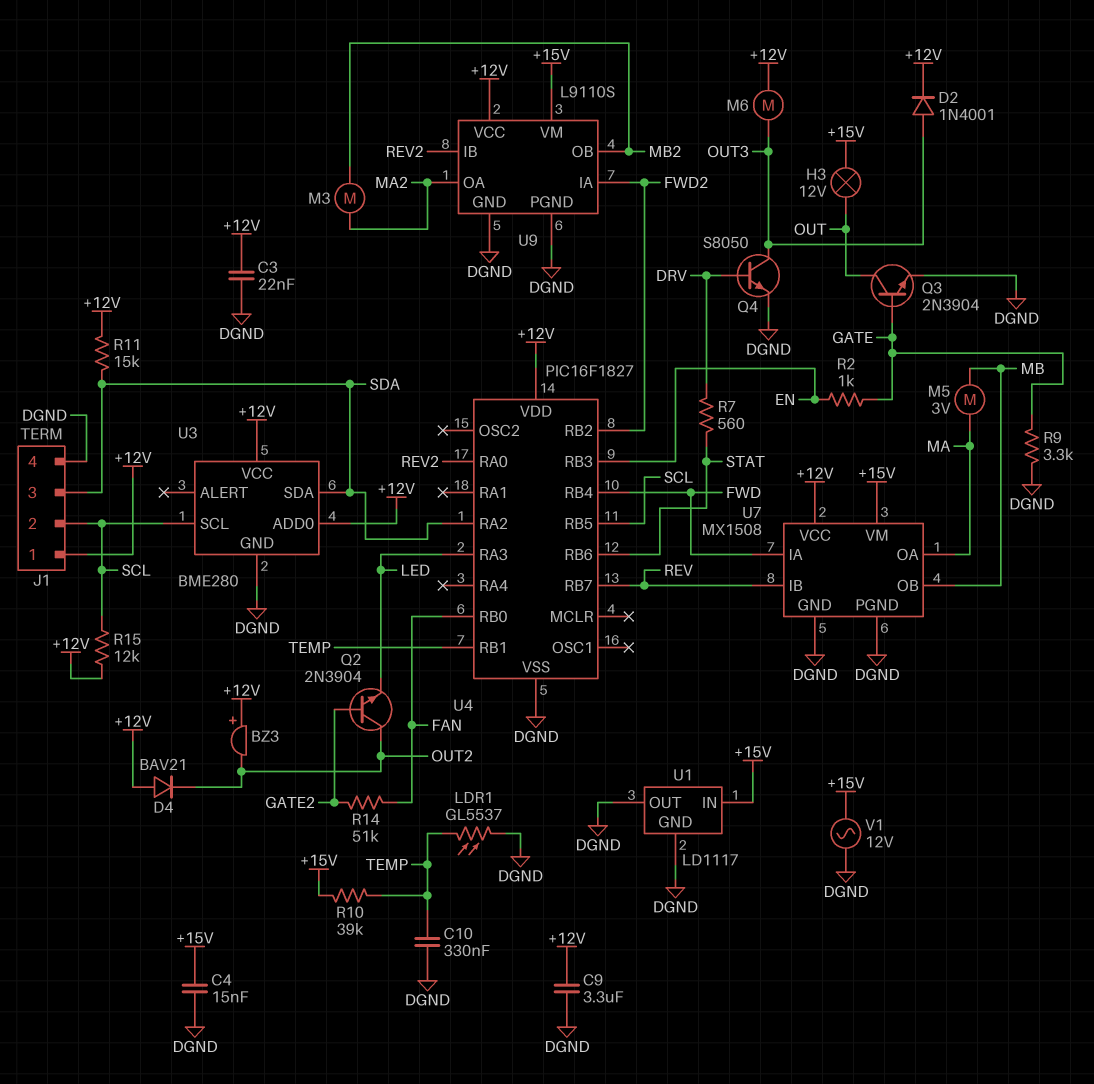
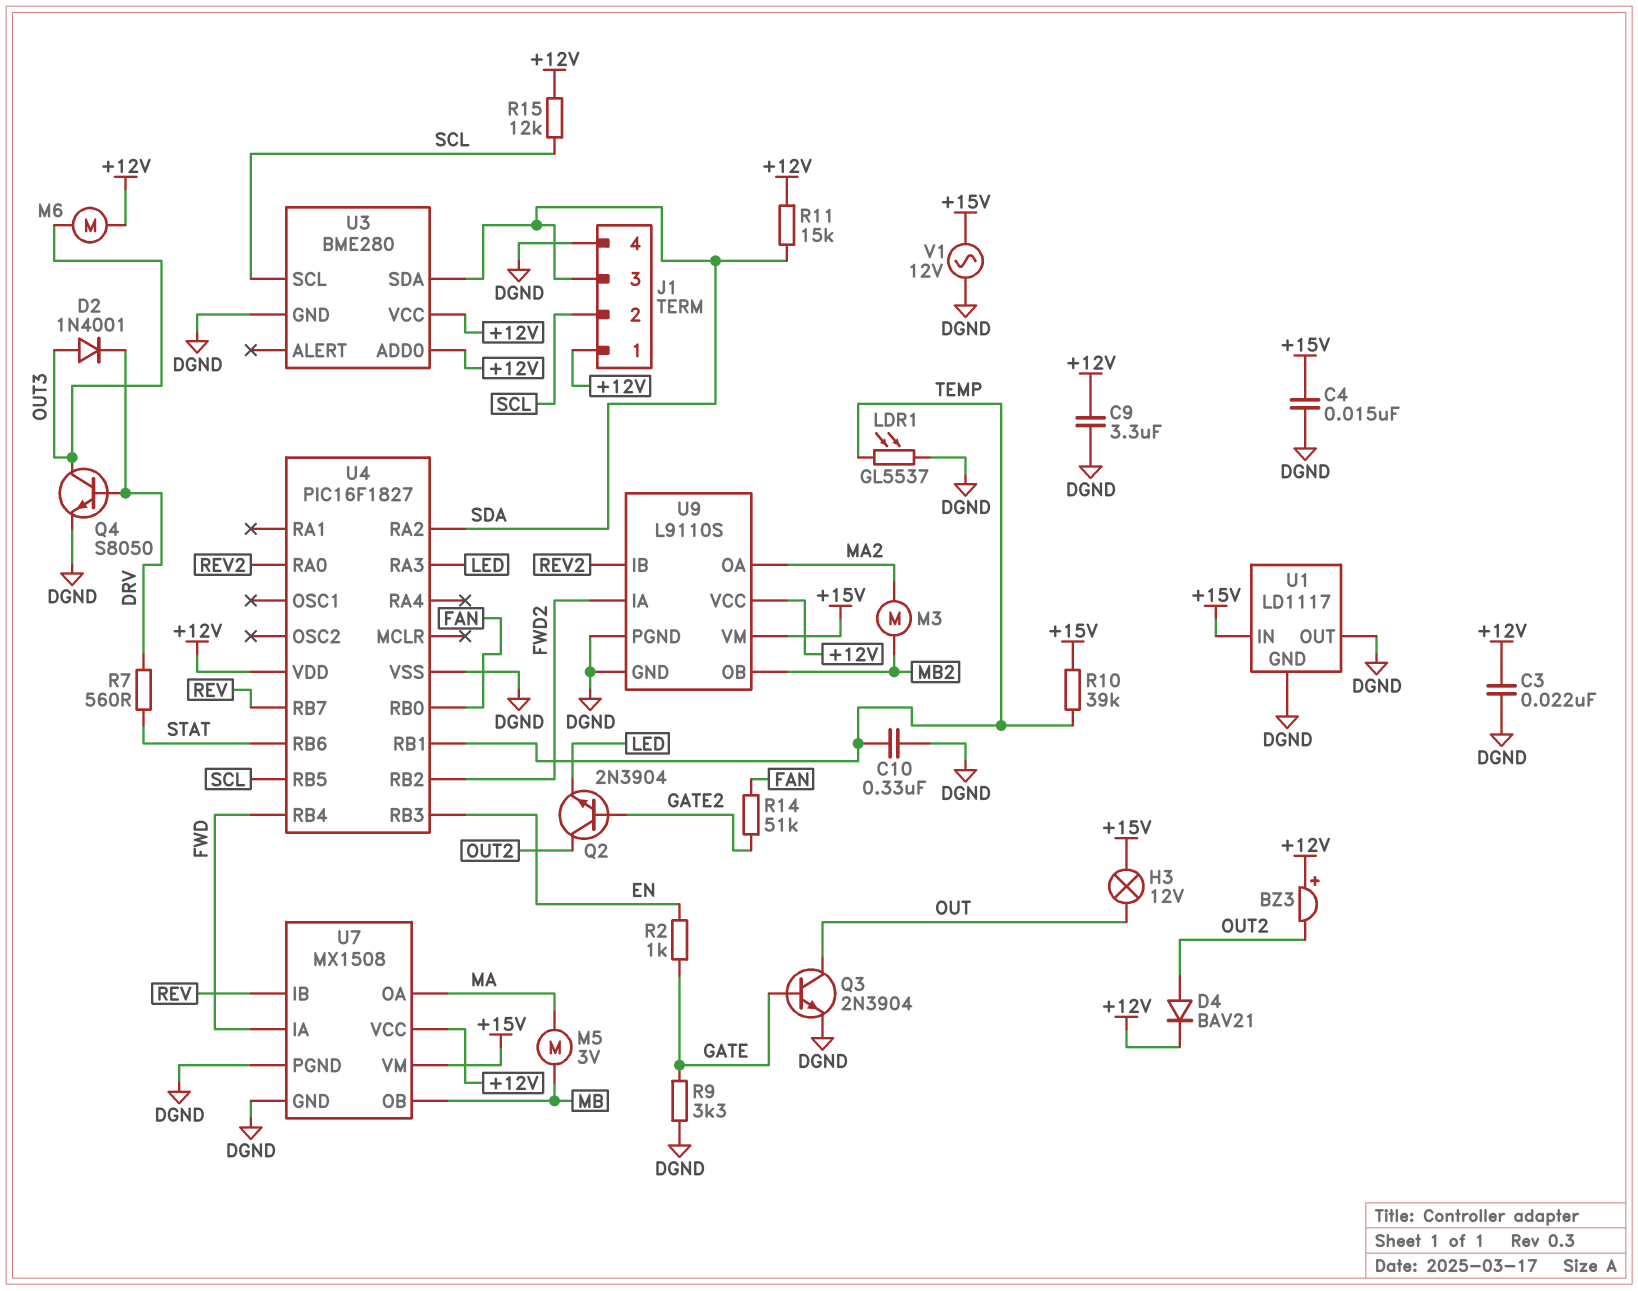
D2: diode 1N4001 (A OUT3, K +12V) -> diode 1N4001 (A OUT3, K DRV)
D4: diode BAV21 (A +12V, K OUT2) -> diode BAV21 (A OUT2, K +12V)

